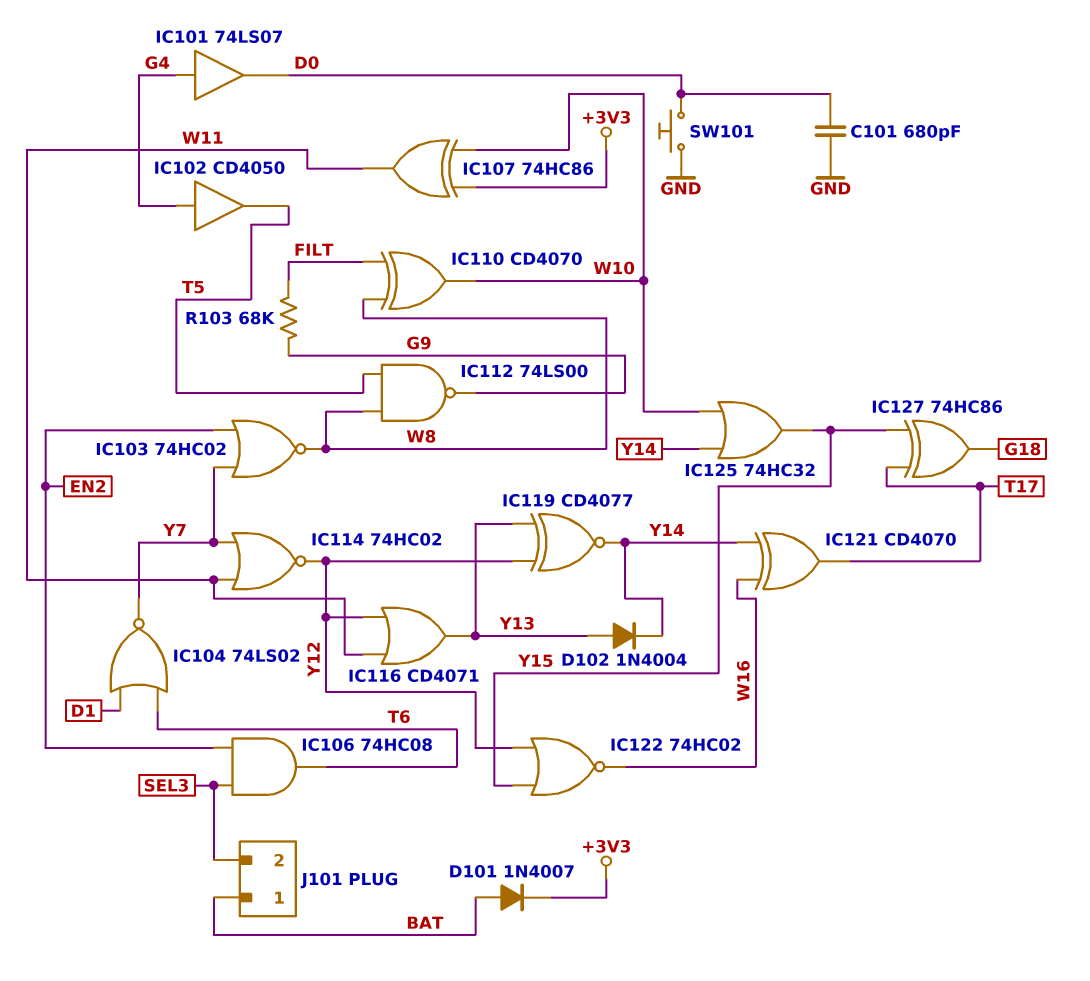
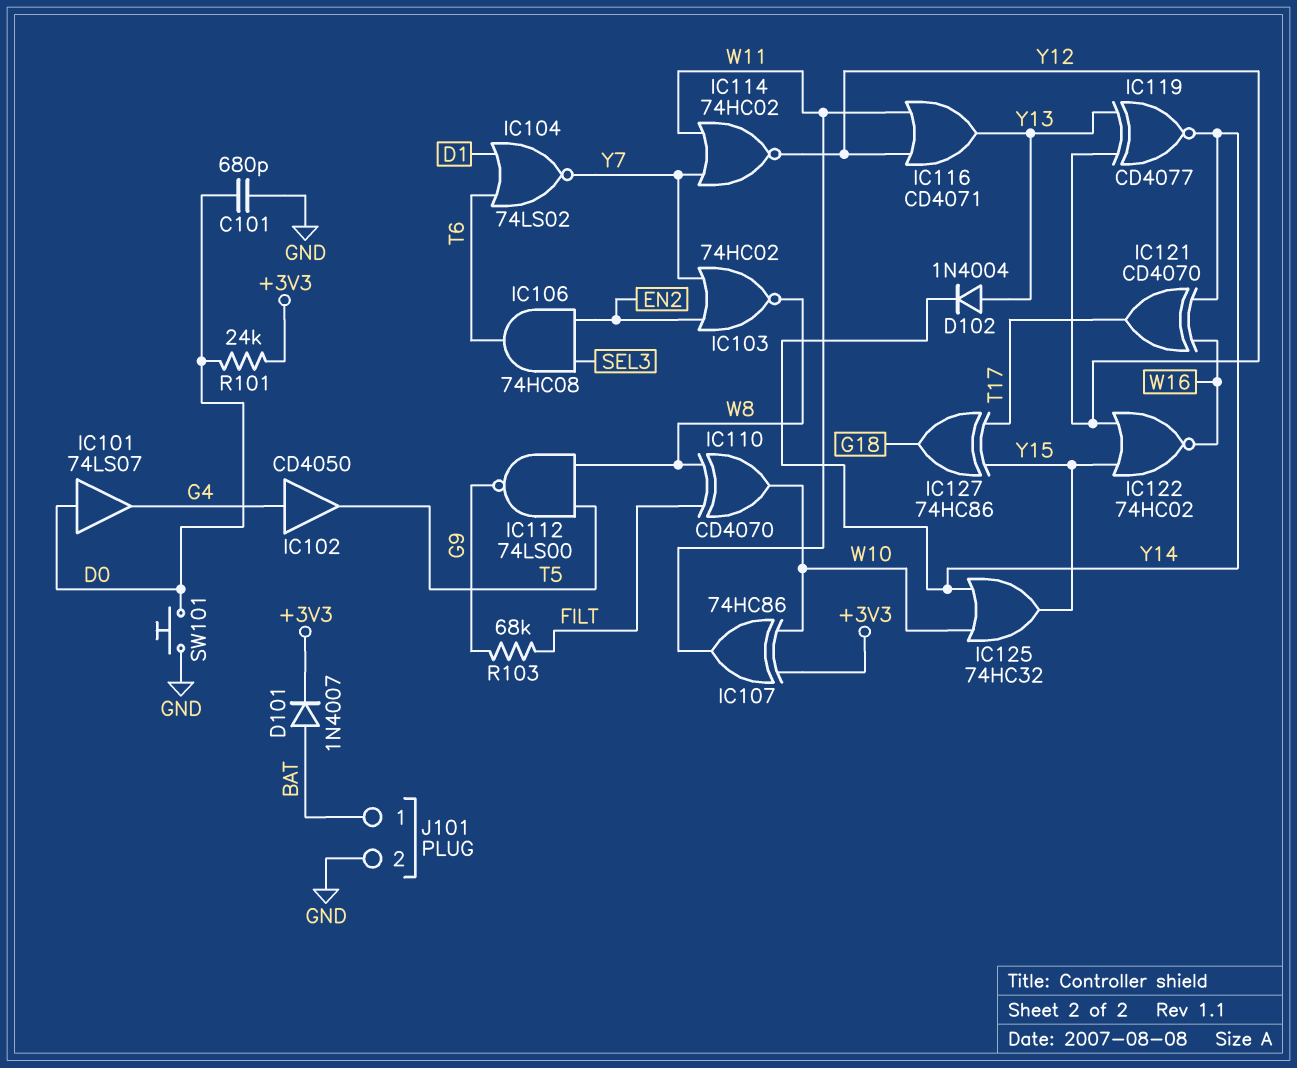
IC101: buffer 74LS07 (in G4, out D0) -> buffer 74LS07 (in D0, out G4)
J101 pin 2: SEL3 -> GND
R101: none -> 24k (+3V3, D0)

